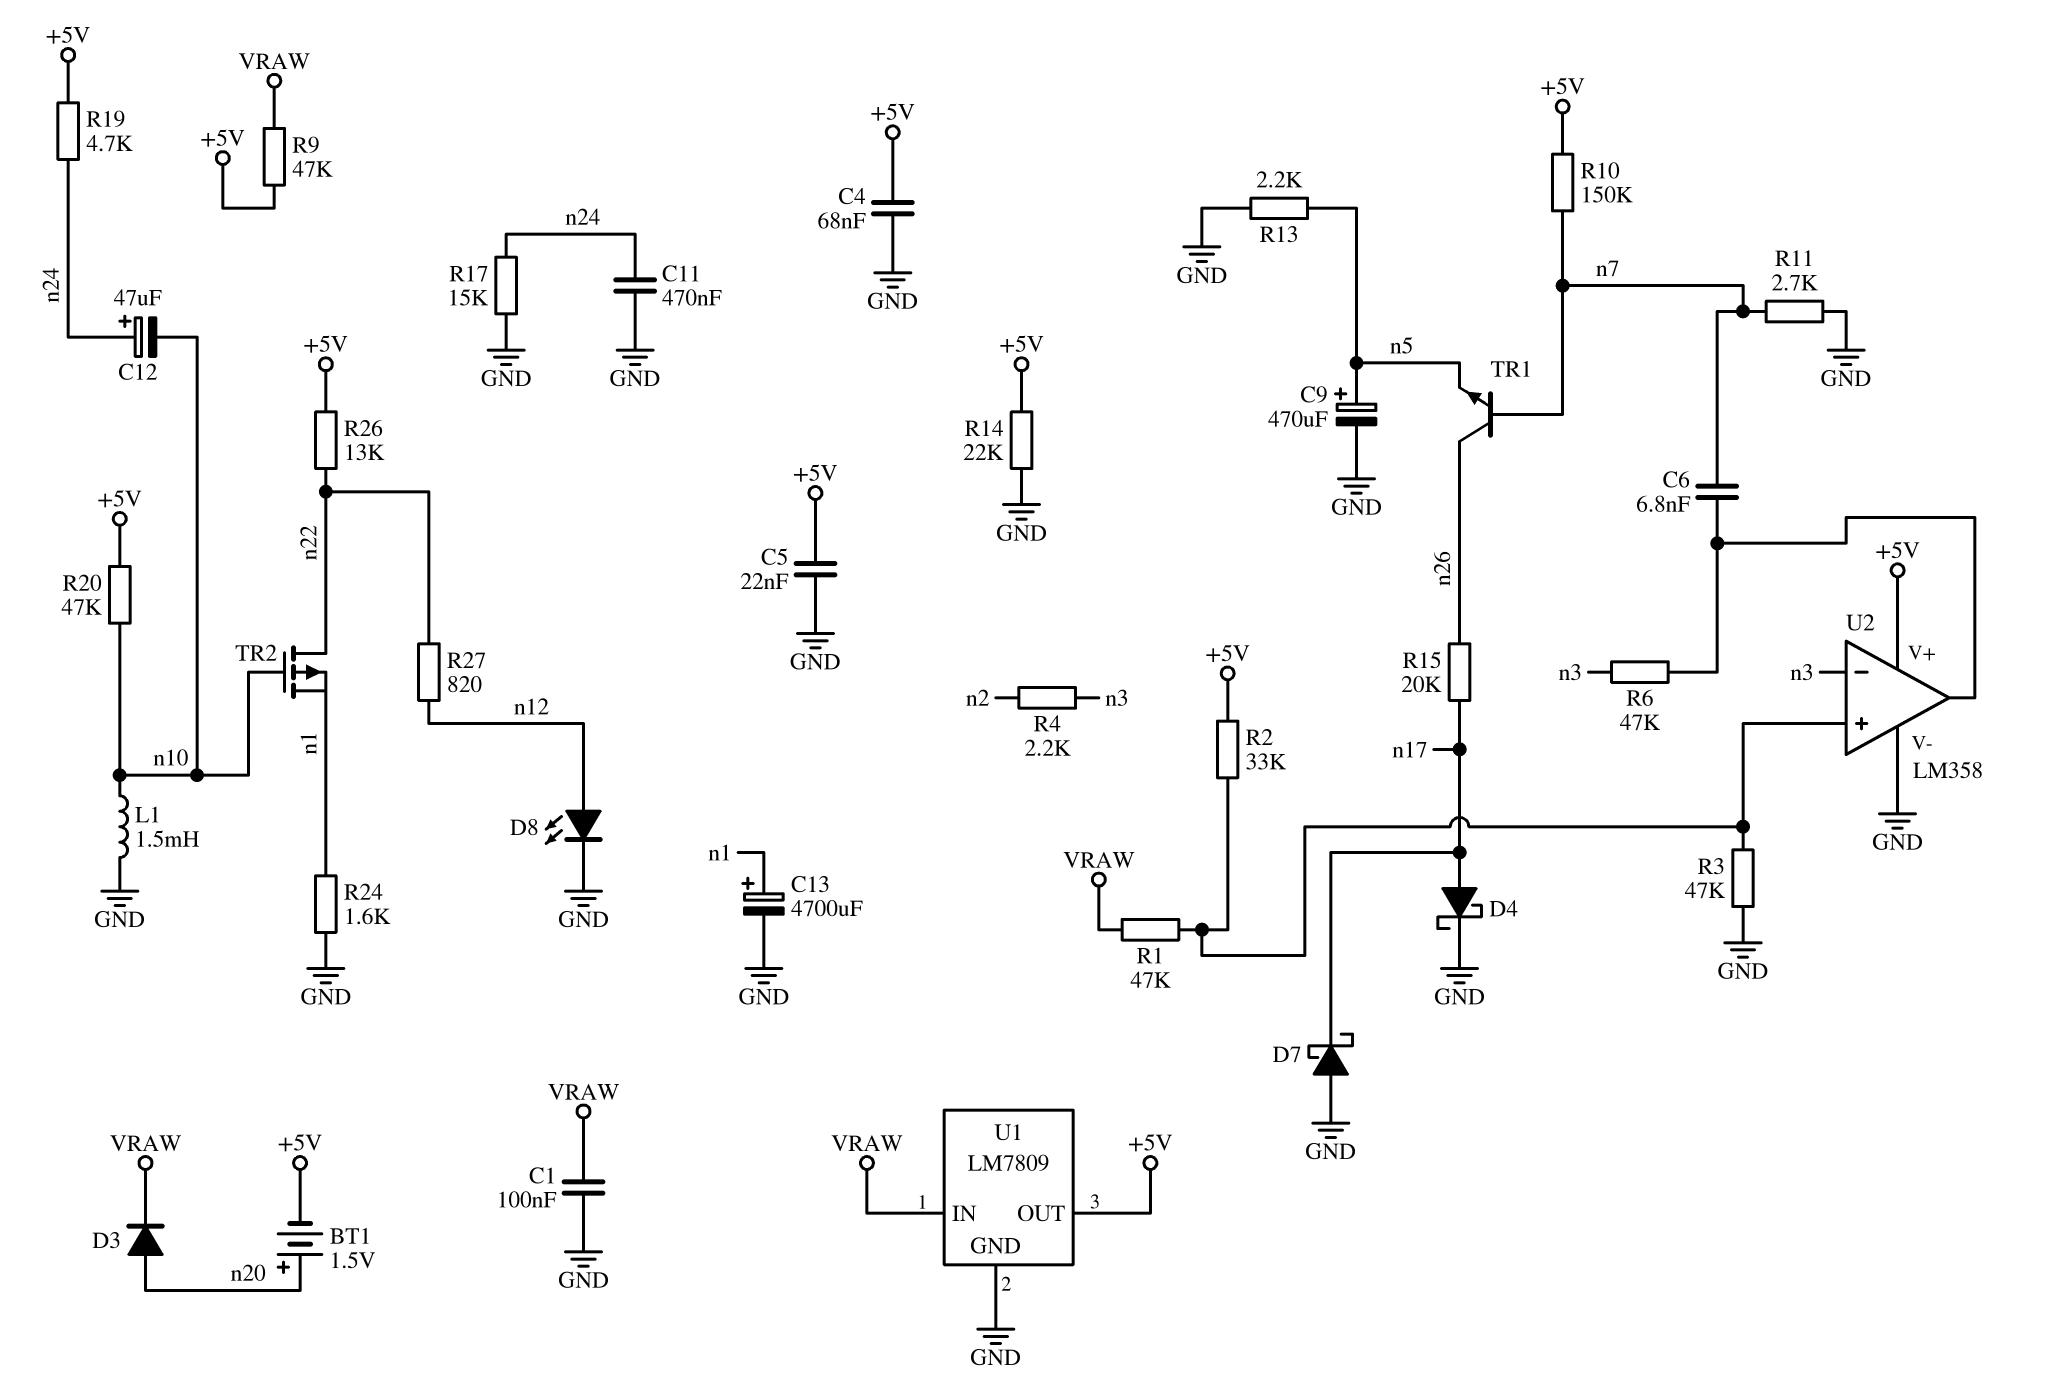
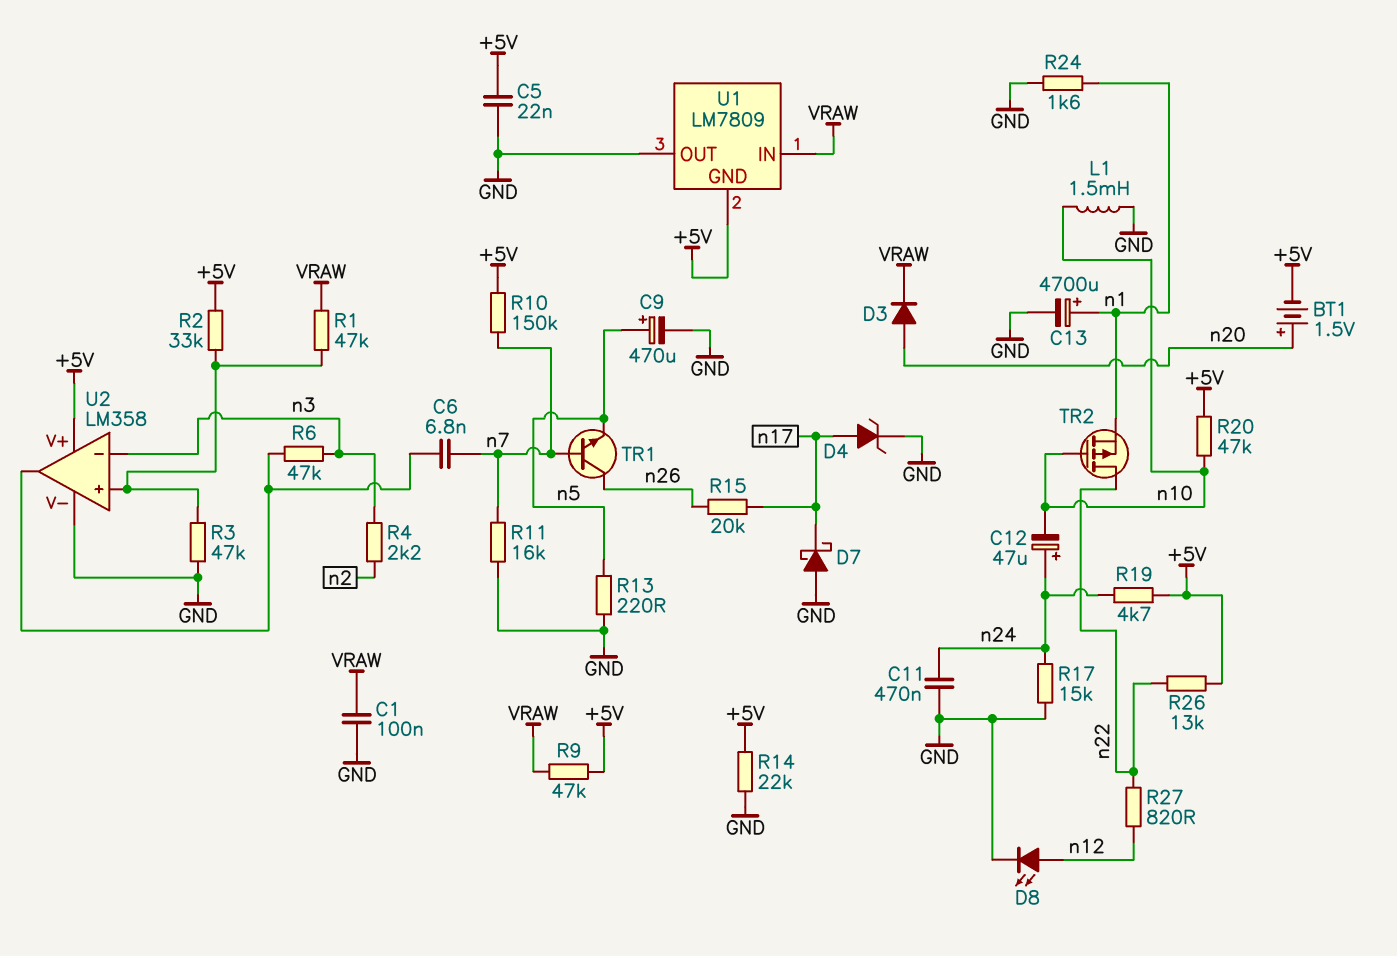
C4: 68nF (+5V, GND) -> none
D4: schottky (A n17, K GND) -> zener (A n17, K GND)
R11: 2.7k (GND, n7) -> 16k (GND, n7)
R13: 2.2k (GND, n5) -> 220 (GND, n5)
U1 pin GND: GND -> +5V
U1 pin OUT: +5V -> GND

